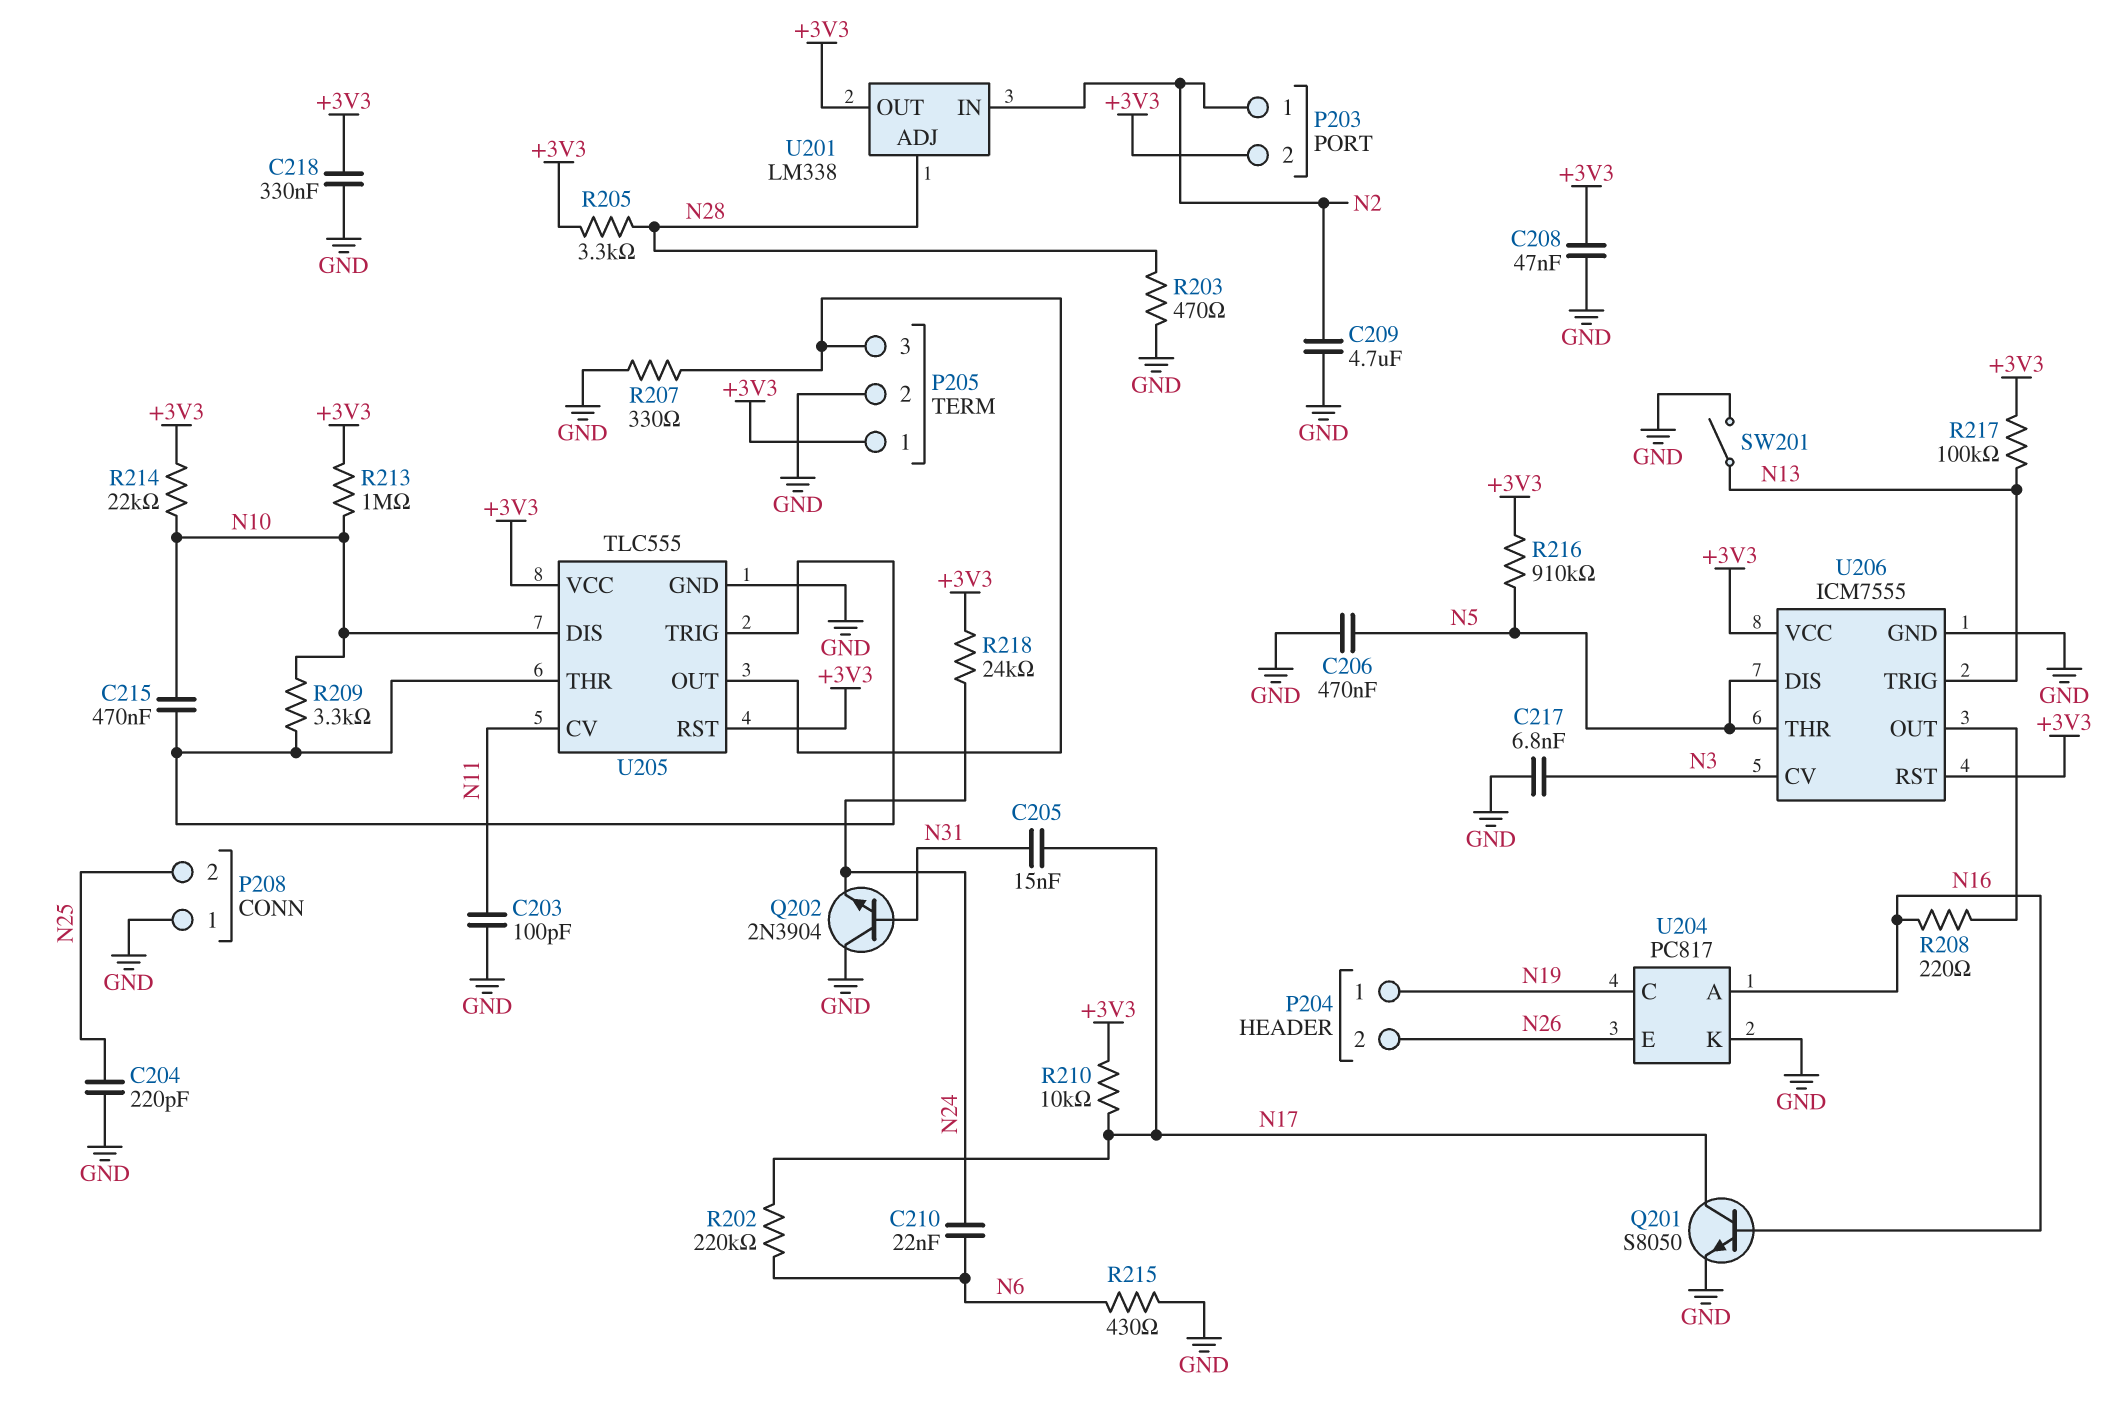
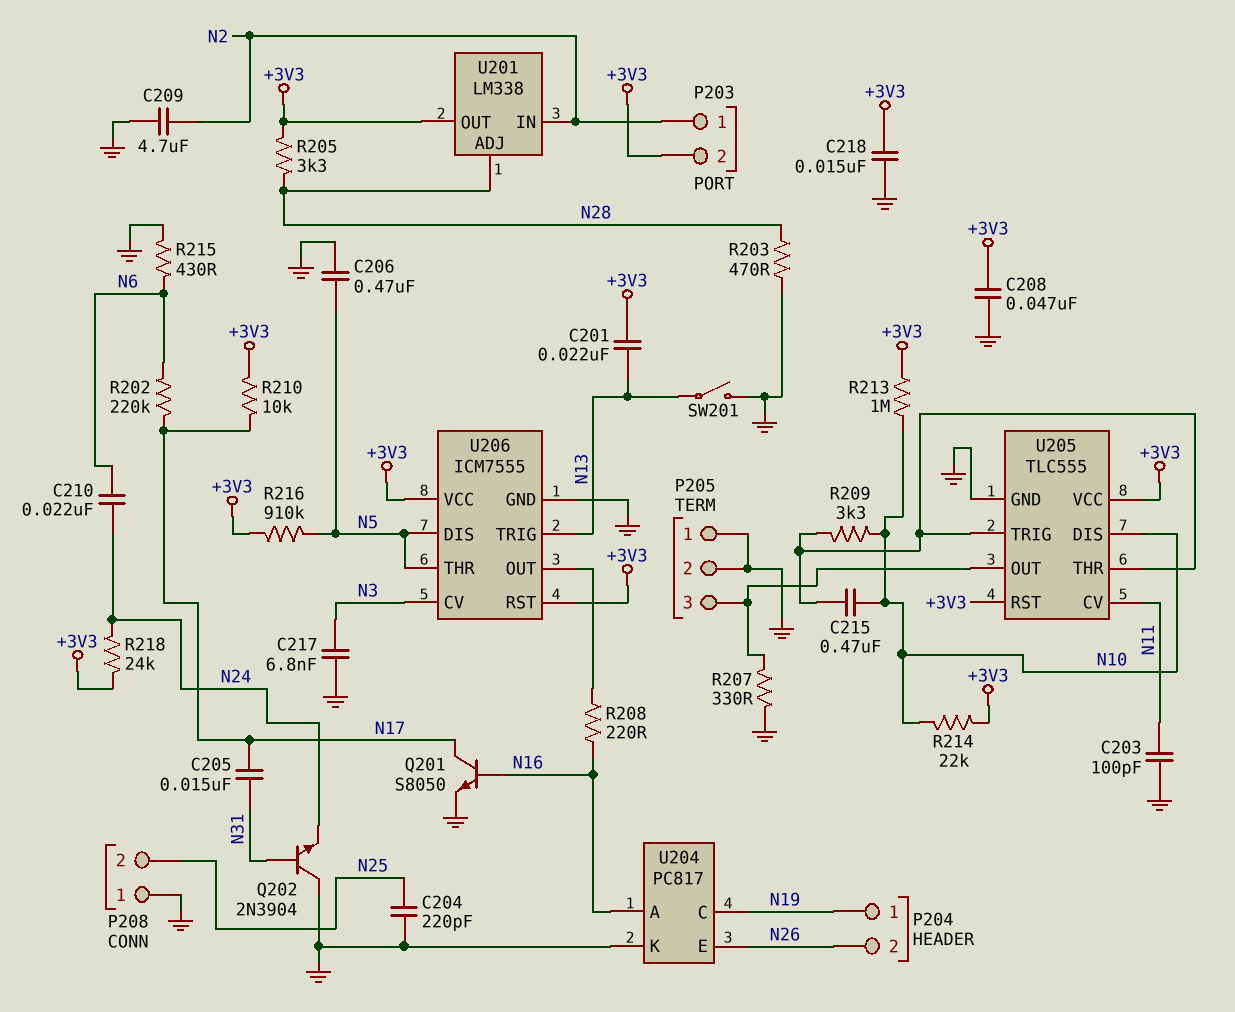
C201: none -> 22nF (+3V3, N13)
C218: 330nF (+3V3, GND) -> 15nF (+3V3, GND)
P205 pin 1: +3V3 -> GND
R217: 100k (+3V3, N13) -> none

